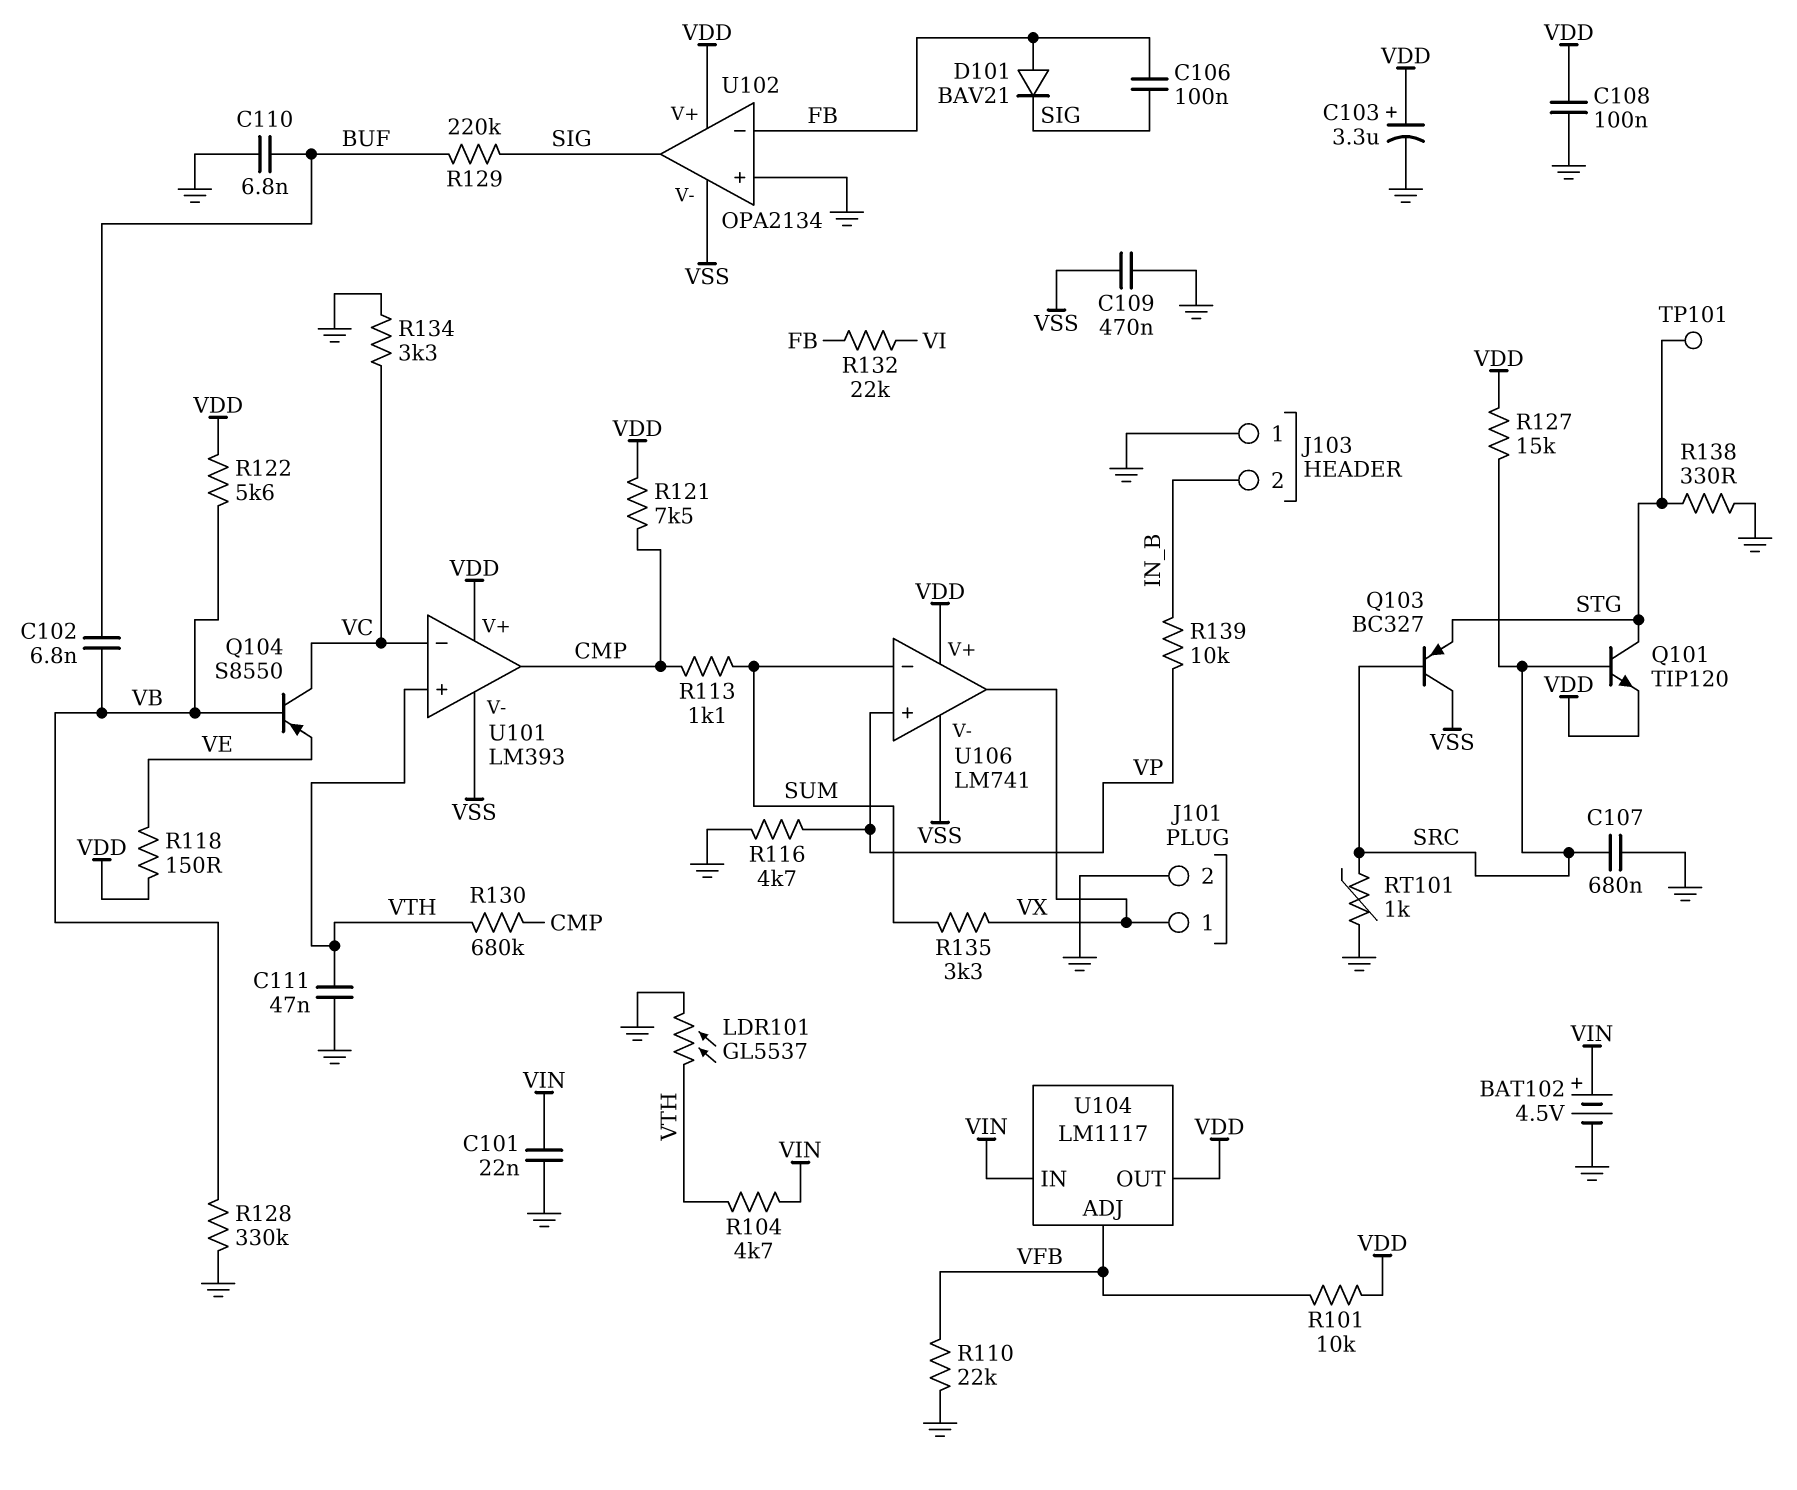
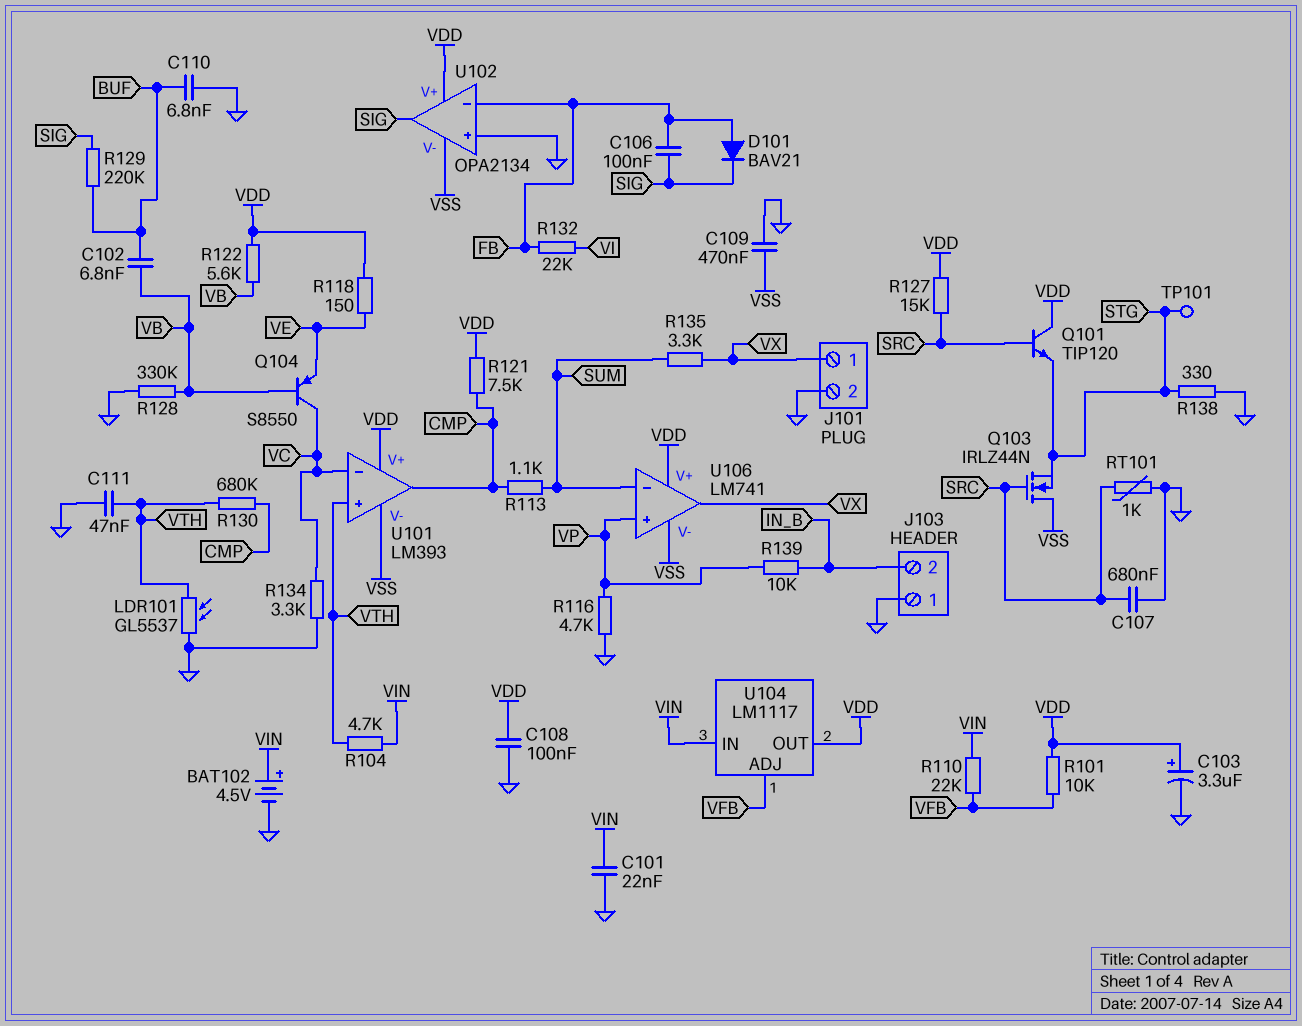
Q101: NPN TIP120 (B SRC, C STG, E VDD) -> NPN TIP120 (B SRC, C VDD, E STG)
Q103: PNP BC327 (B SRC, C VSS, E STG) -> NMOS IRLZ44N (G SRC, D VSS, S STG)
R110: 22k (GND, VFB) -> 22k (VFB, VIN)

